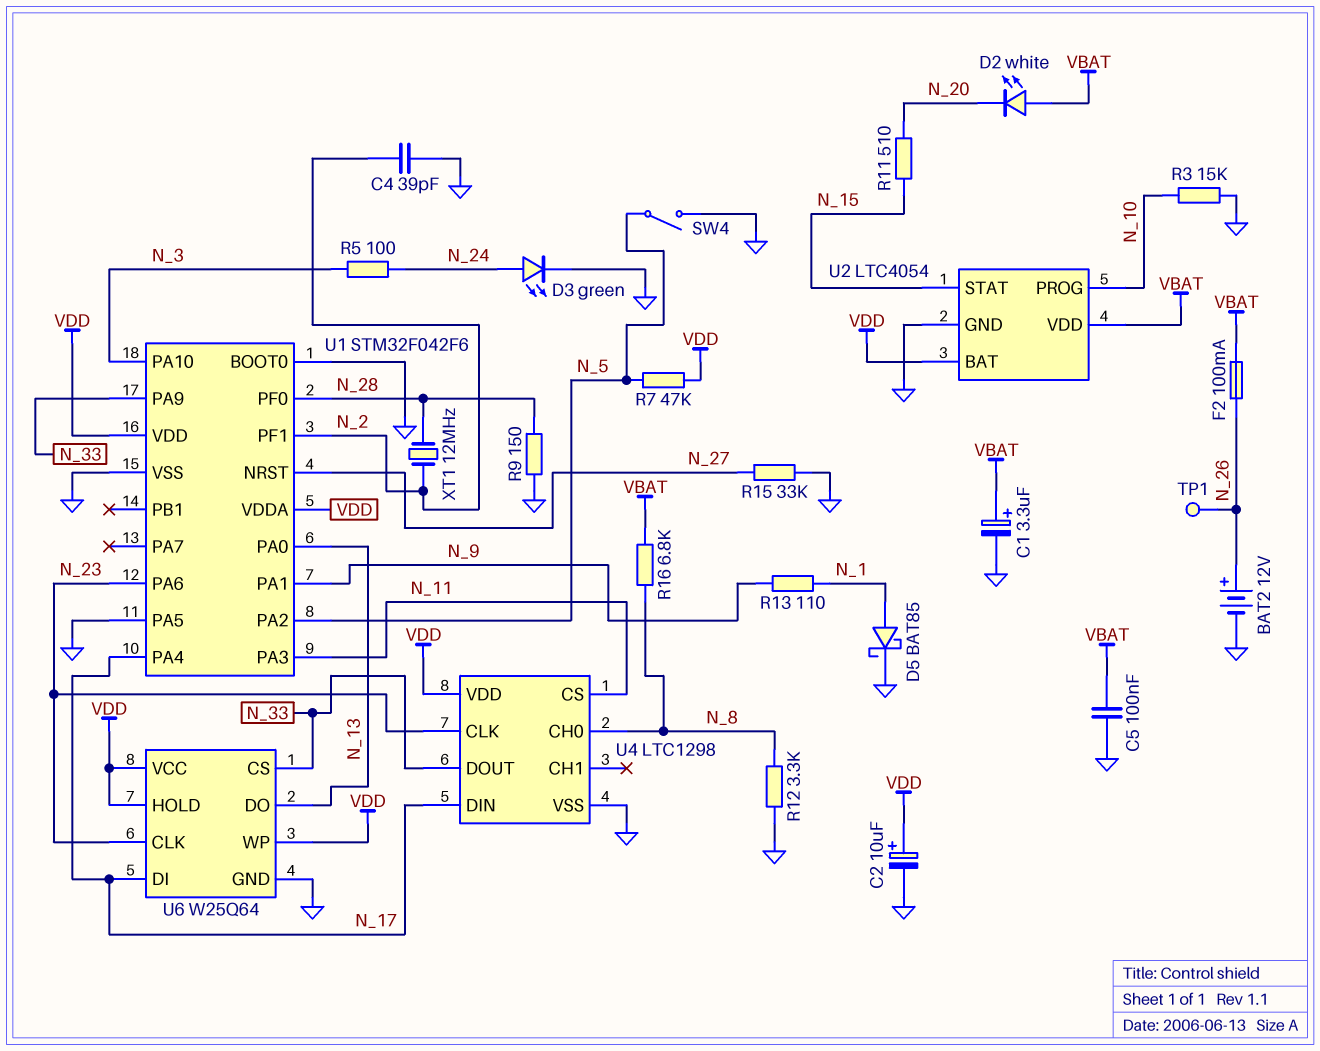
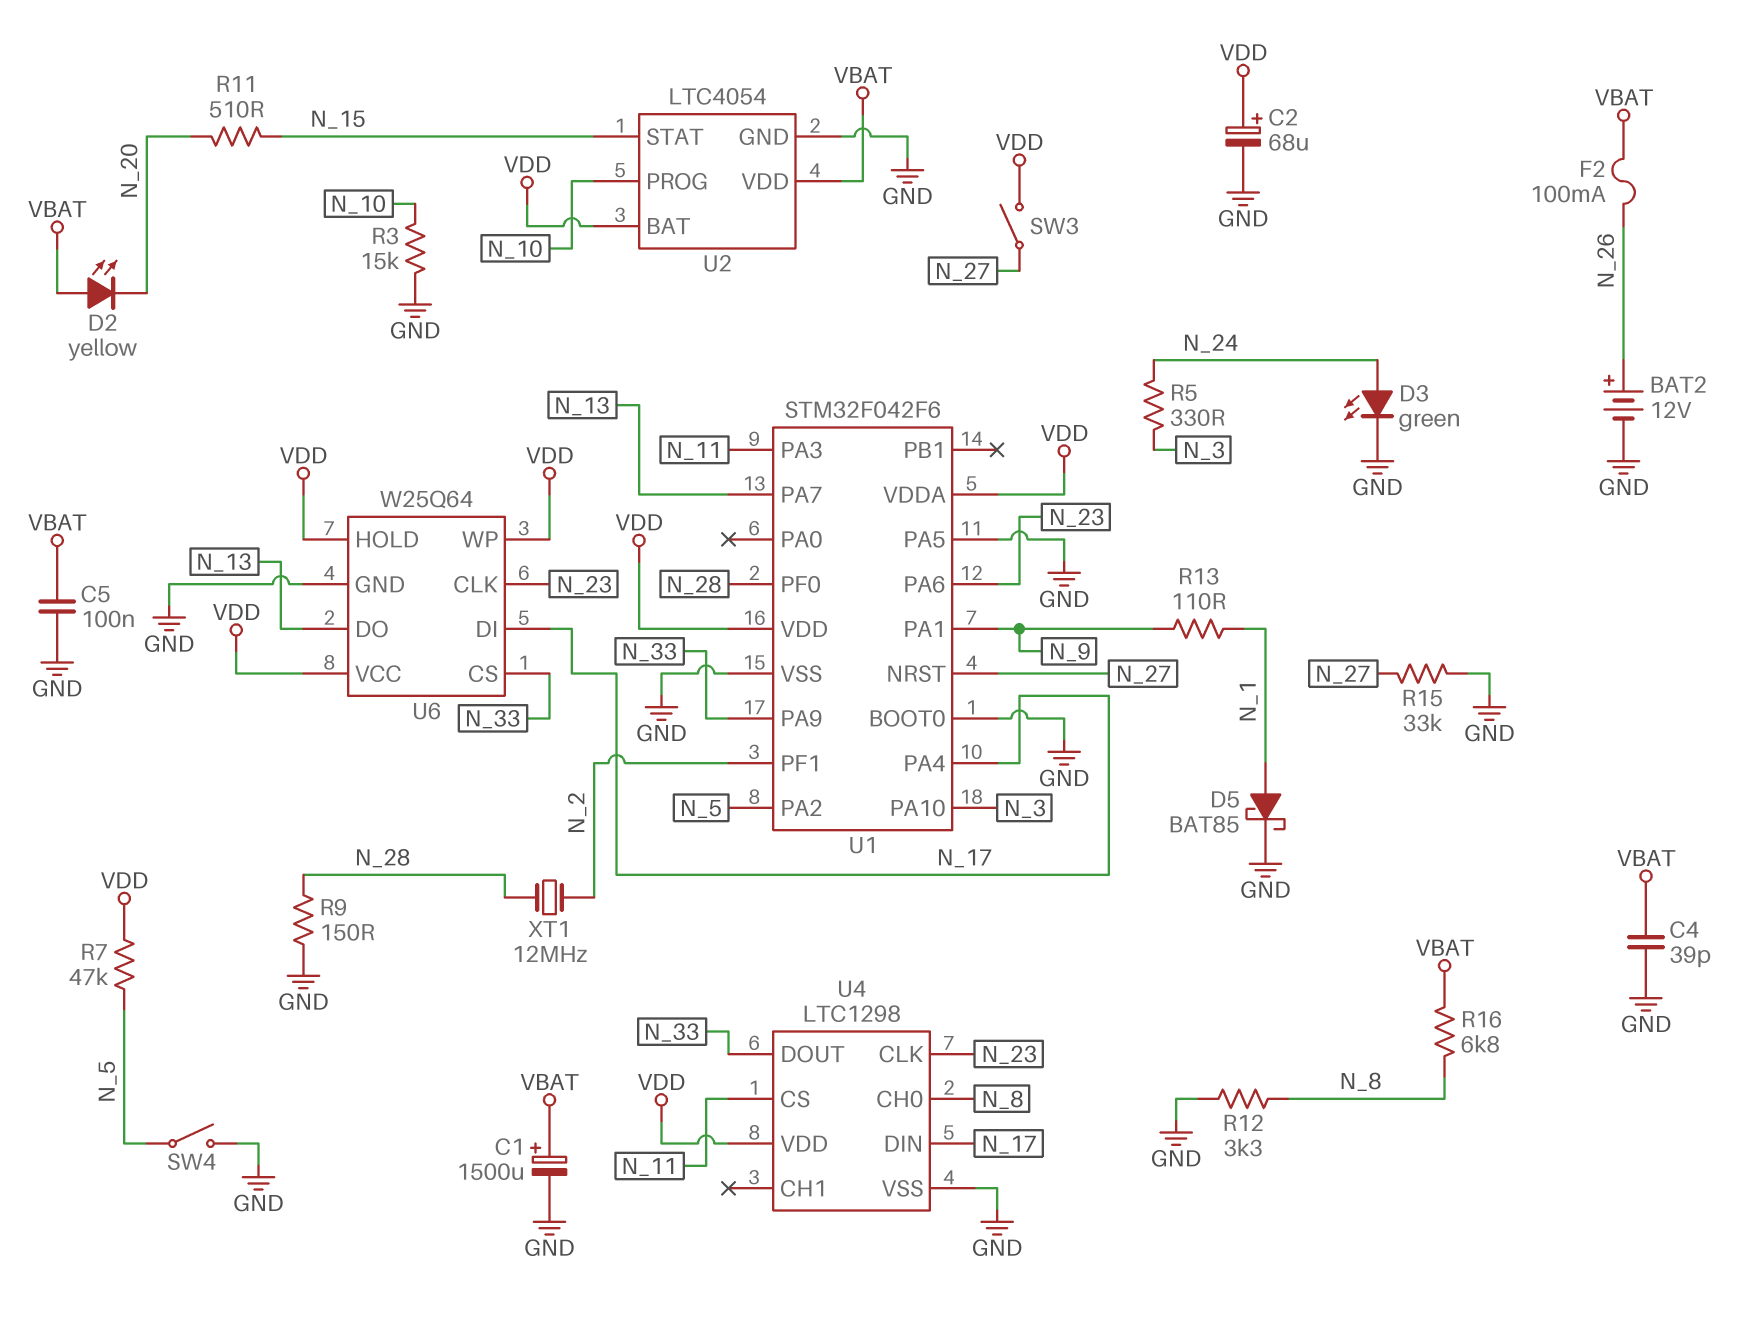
C1: 3.3uF (plus VBAT, minus GND) -> 1500uF (plus VBAT, minus GND)
C2: 10uF (plus VDD, minus GND) -> 68uF (plus VDD, minus GND)
C4: 39pF (GND, N_2) -> 39pF (GND, VBAT)
D2: LED white (A VBAT, K N_20) -> LED yellow (A VBAT, K N_20)
R5: 100 (N_3, N_24) -> 330 (N_3, N_24)
SW3: none -> switch (N_27, VDD)
TP1: test point (N_26) -> none
U1 pin PA0: N_13 -> none
U1 pin PA7: none -> N_13

